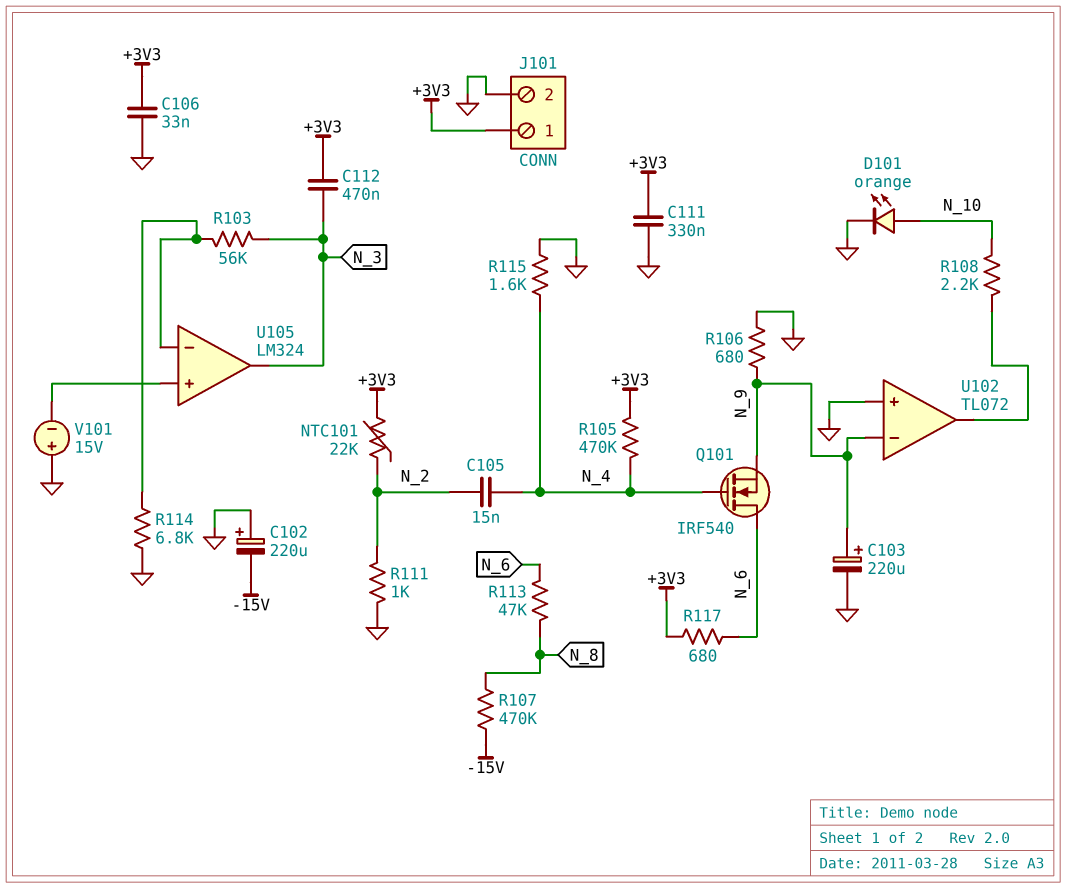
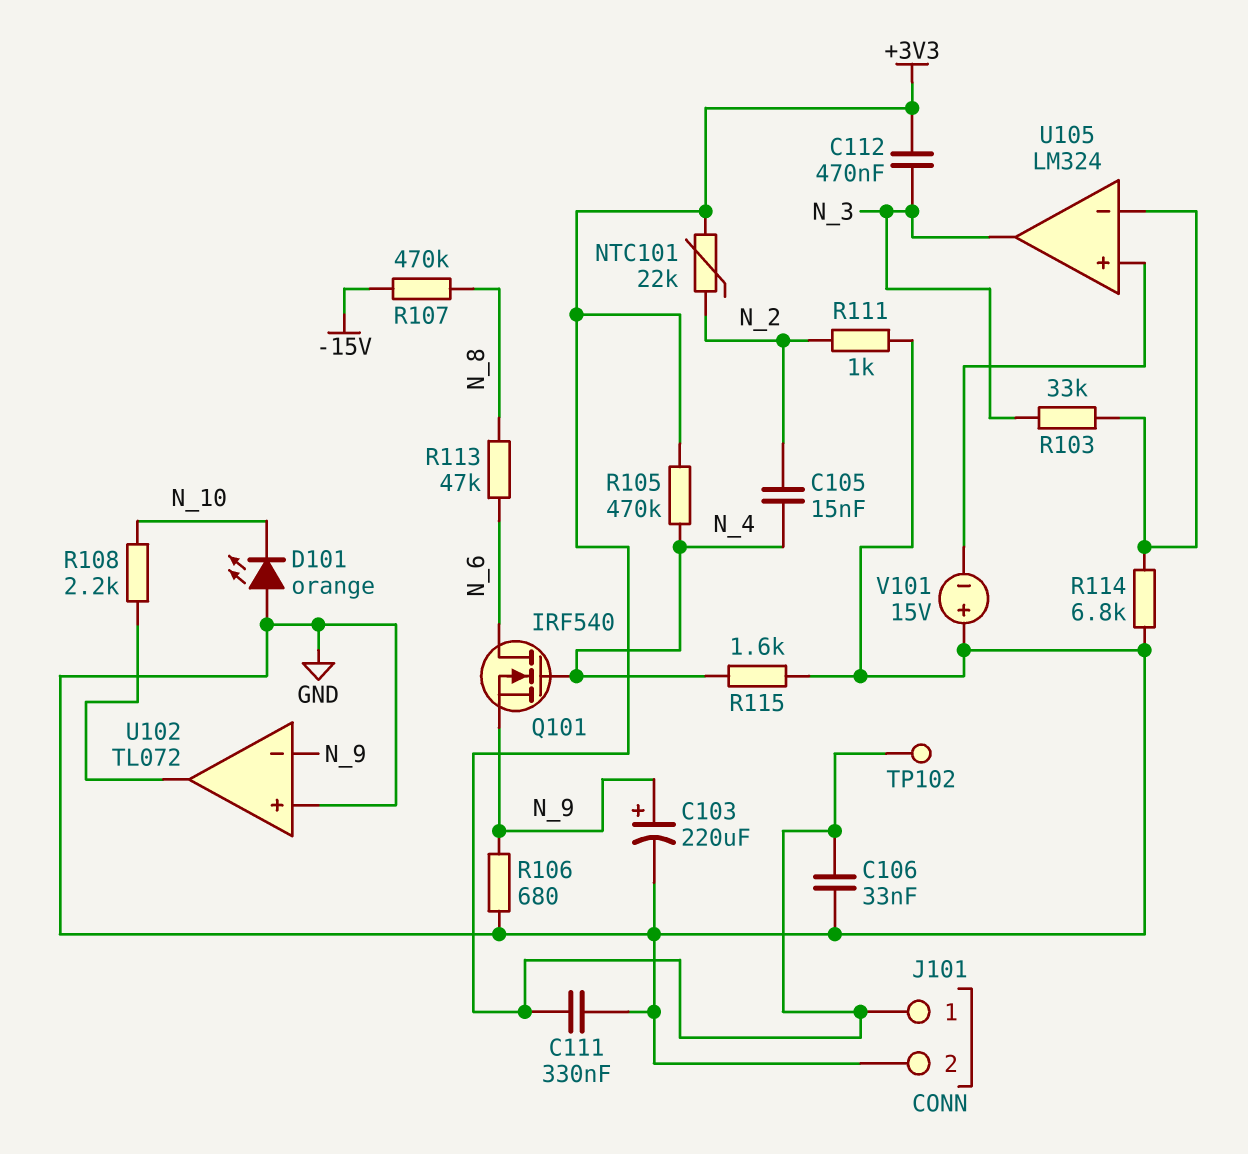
C102: 220uF (plus GND, minus -15V) -> none
D101: LED orange (A N_10, K GND) -> LED orange (A GND, K N_10)
R103: 56k (N_3, U105/in-) -> 33k (N_3, U105/in-)
R117: 680 (+3V3, N_6) -> none
TP102: none -> test point (+3V3)

